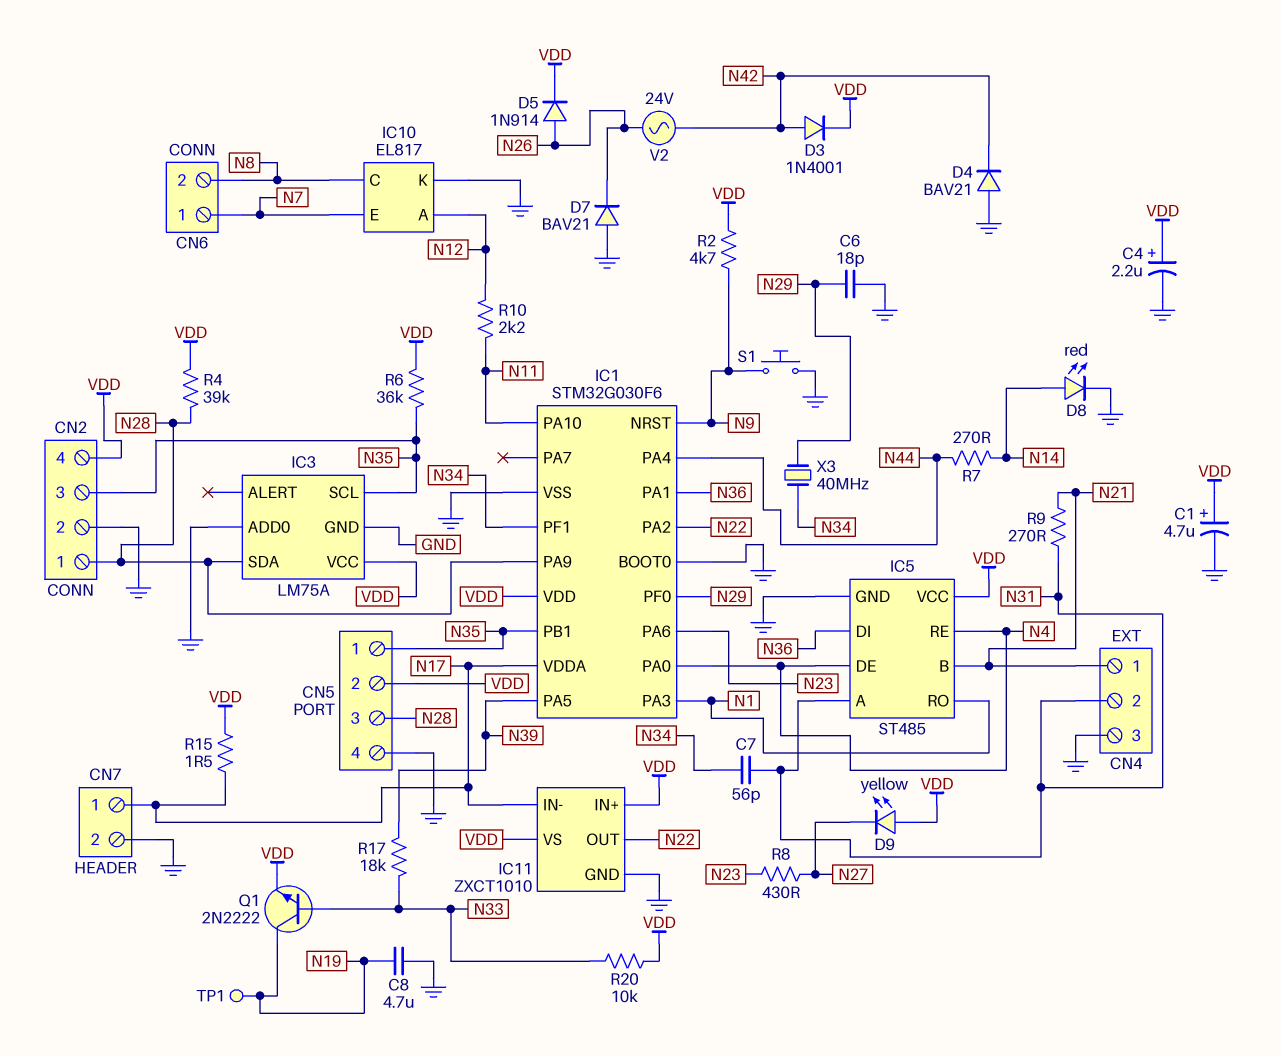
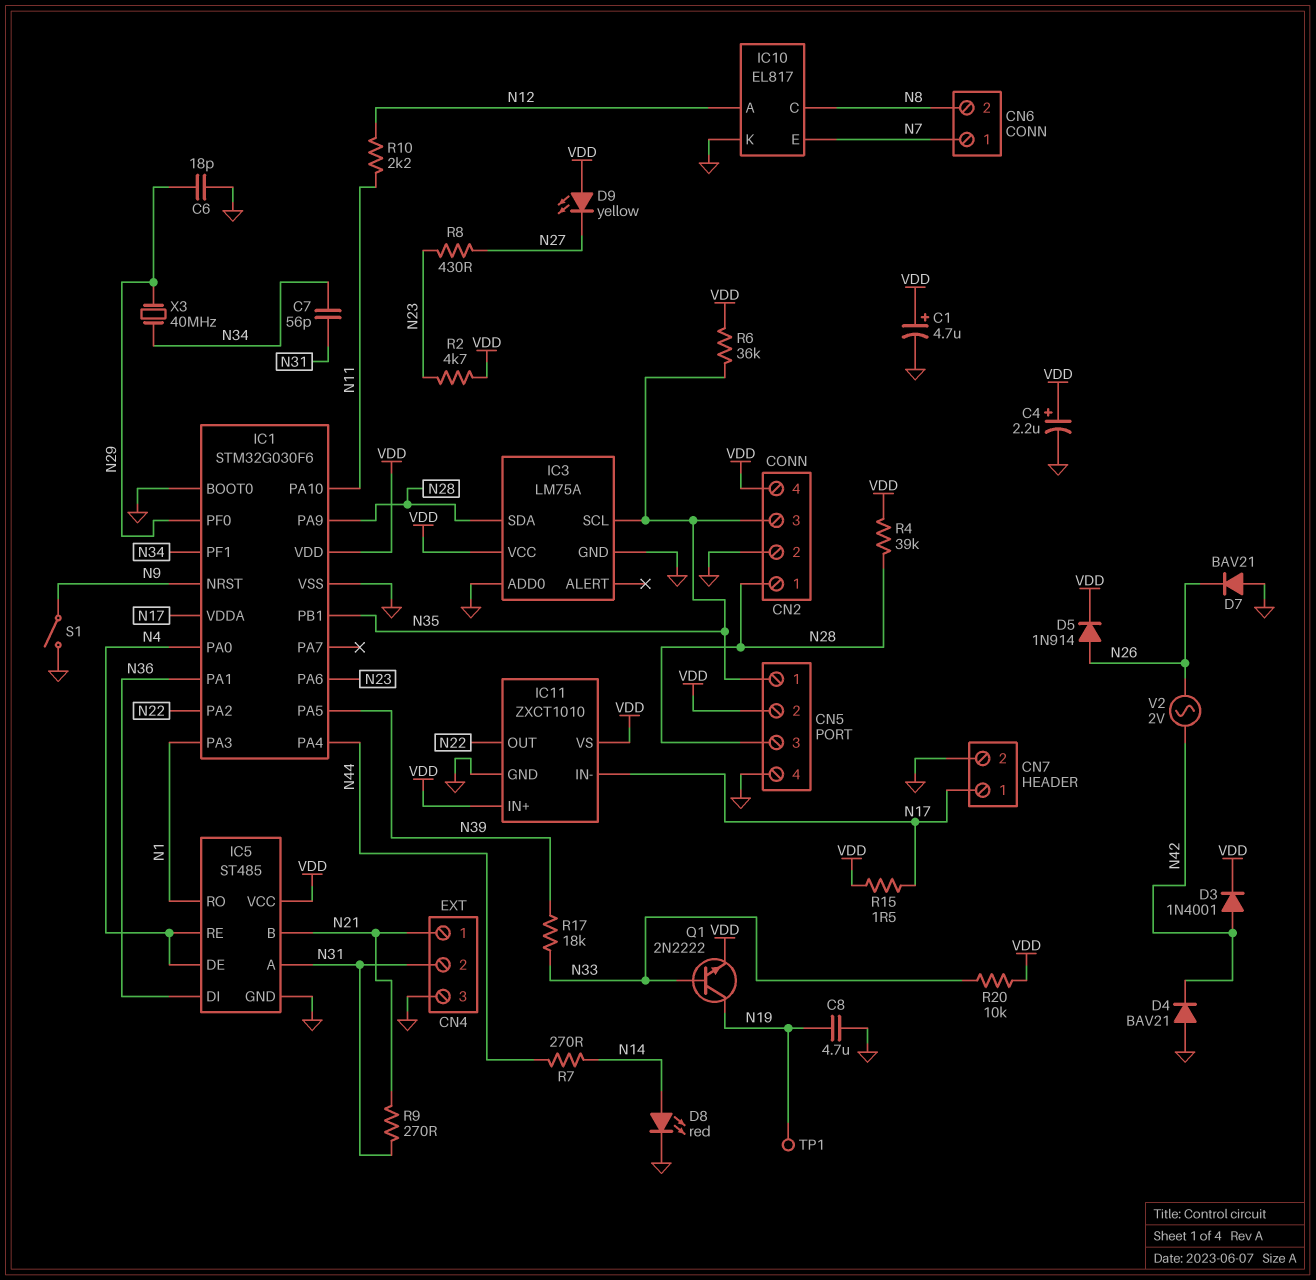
R2: 4.7k (N9, VDD) -> 4.7k (N23, VDD)
S1: button (GND, N9) -> switch (GND, N9)
V2: AC 24V (N26, N42) -> AC 2V (N26, N42)

